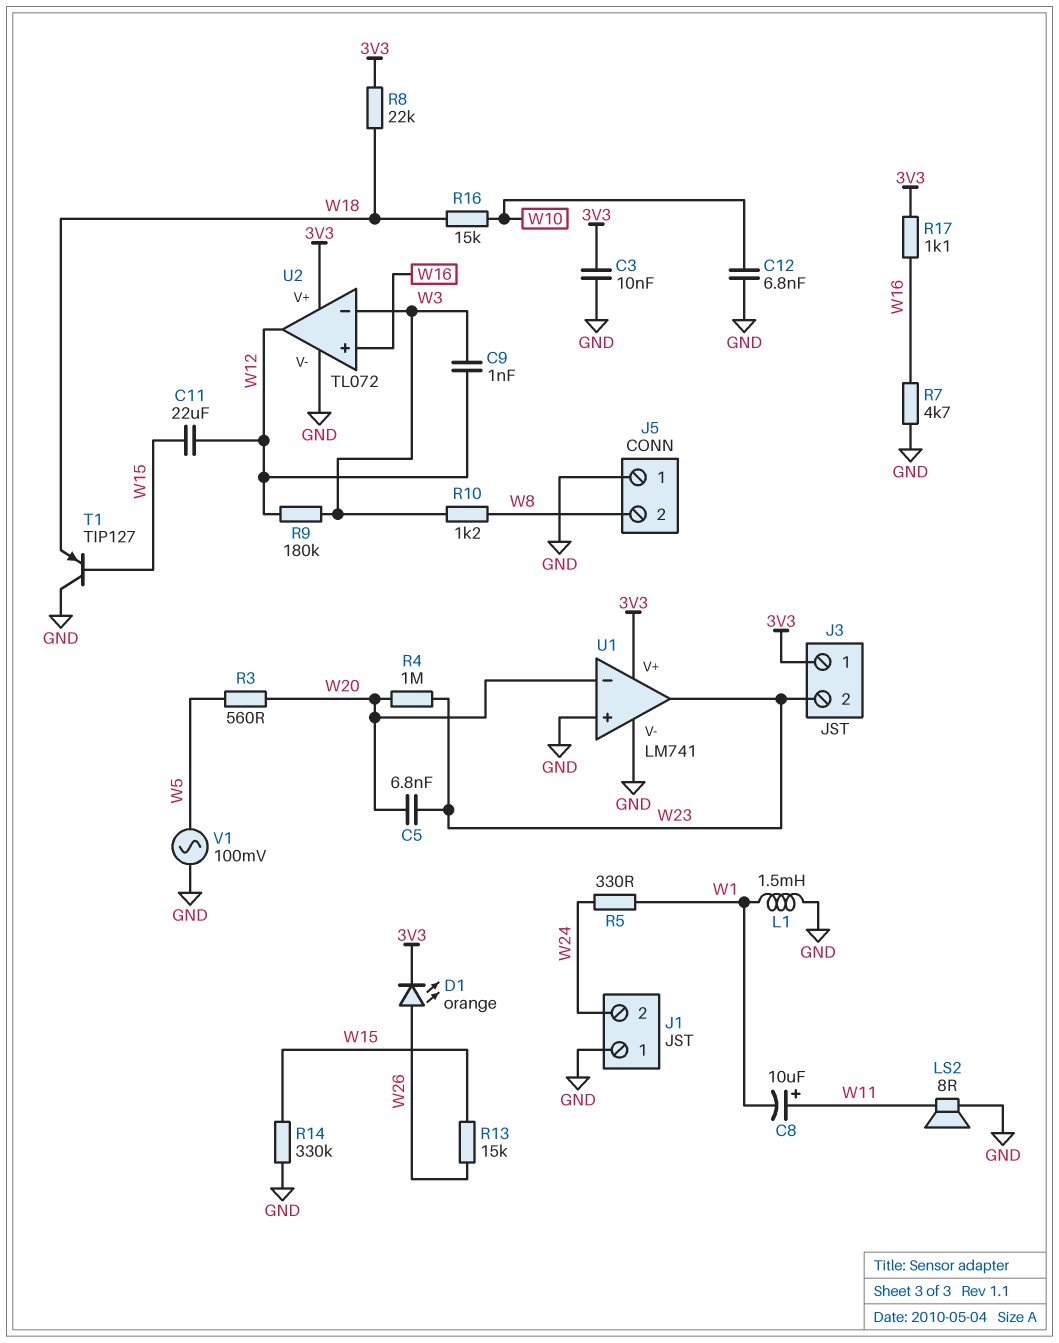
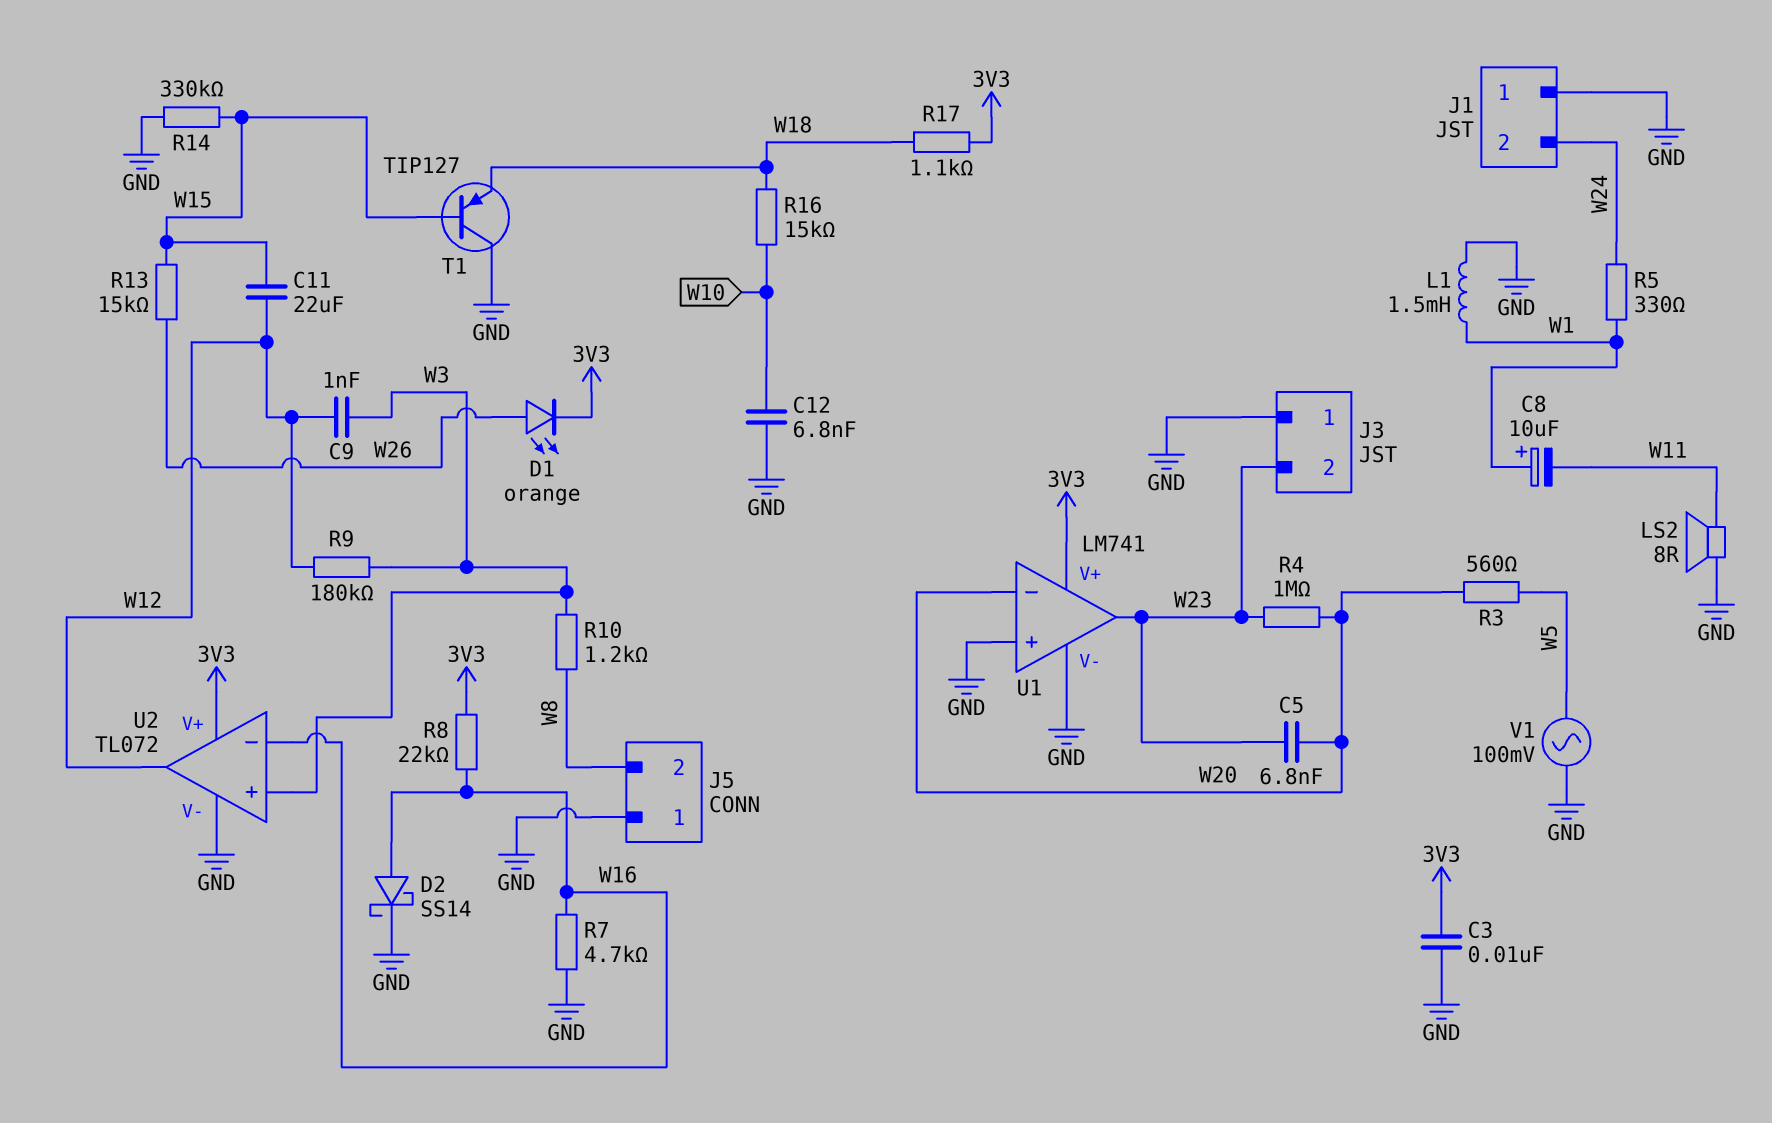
C8: 10uF (plus W11, minus W1) -> 10uF (plus W1, minus W11)
D2: none -> schottky SS14 (A W16, K GND)
J3 pin 1: 3V3 -> GND
R8: 22k (3V3, W18) -> 22k (3V3, W16)
R17: 1.1k (3V3, W16) -> 1.1k (3V3, W18)
U2 pin in+: W16 -> W3
U2 pin in-: W3 -> W16

